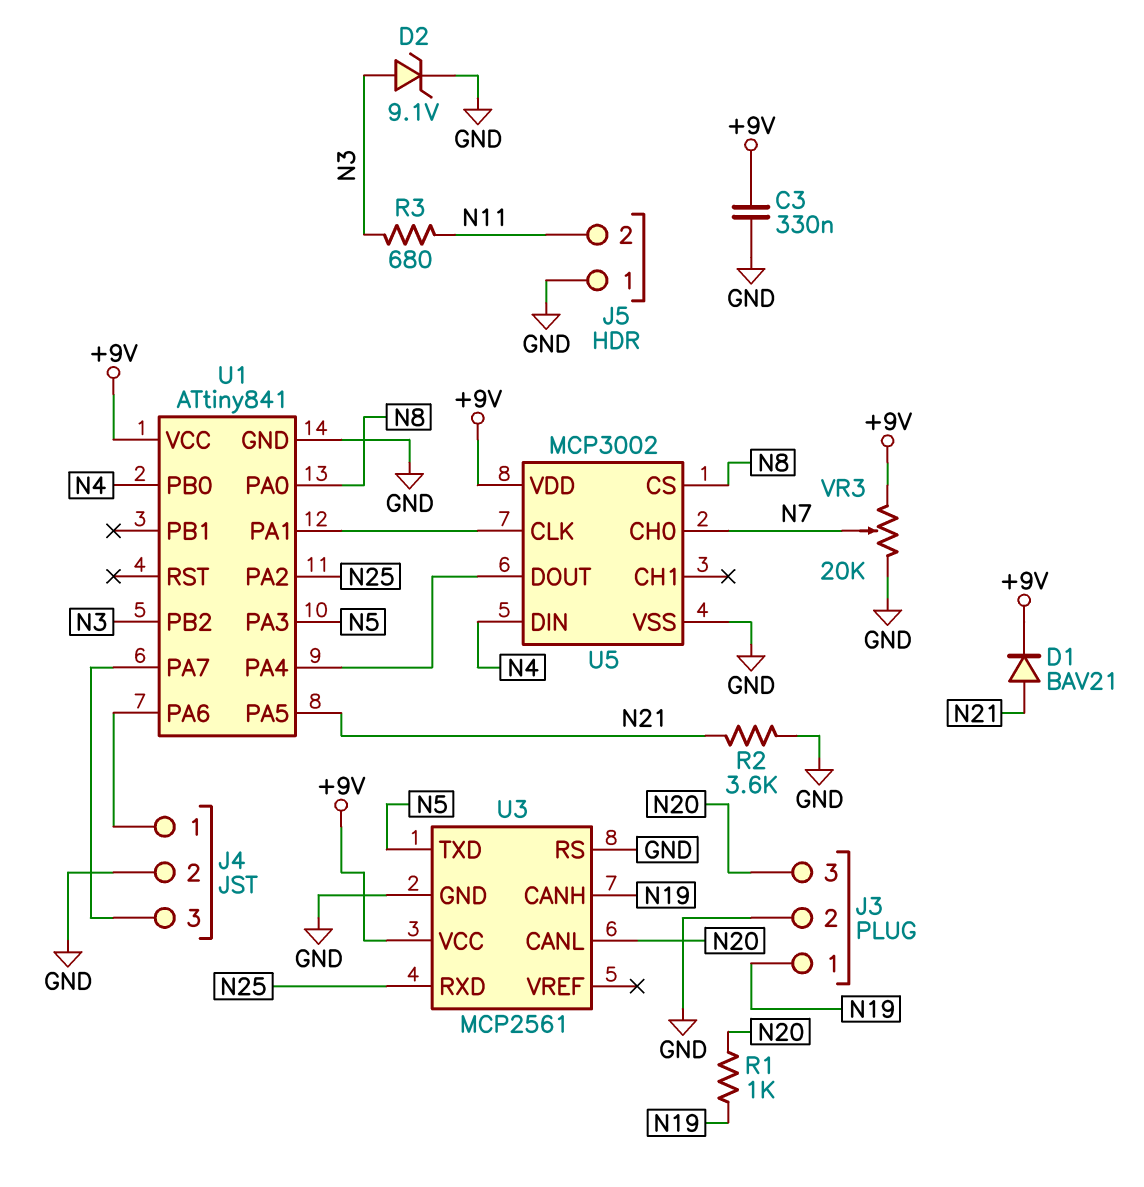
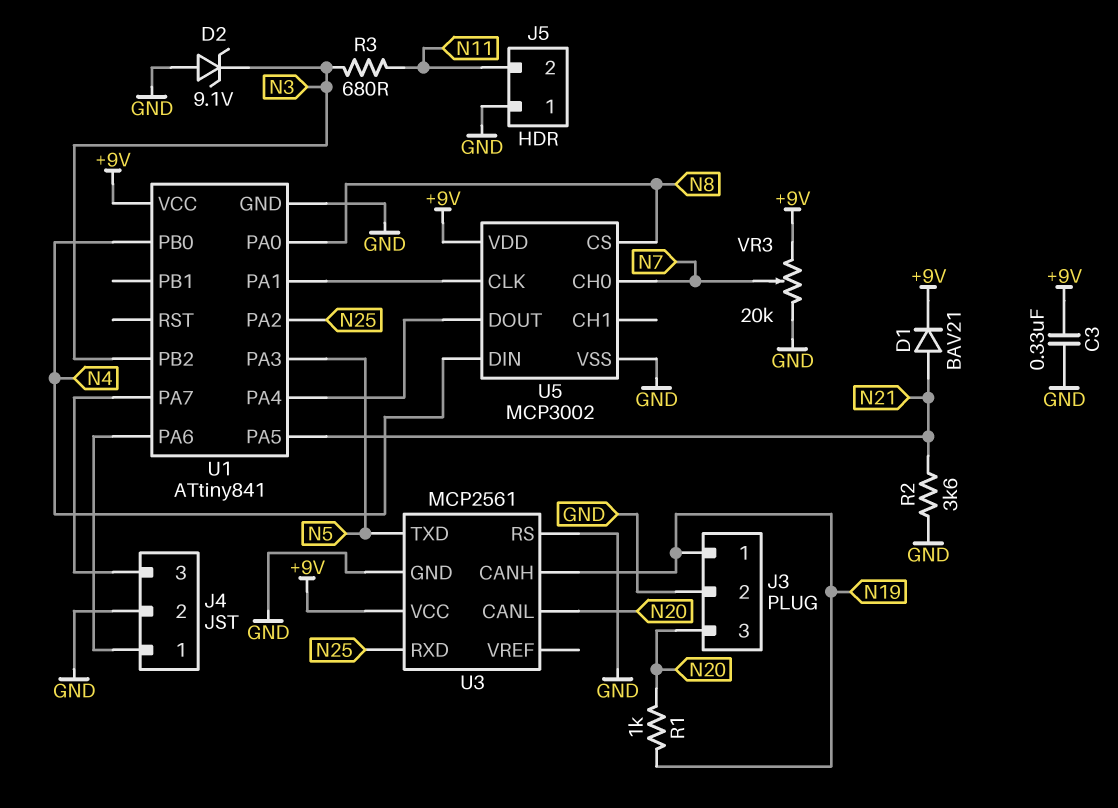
D2: zener 9.1V (A N3, K GND) -> zener 9.1V (A GND, K N3)

